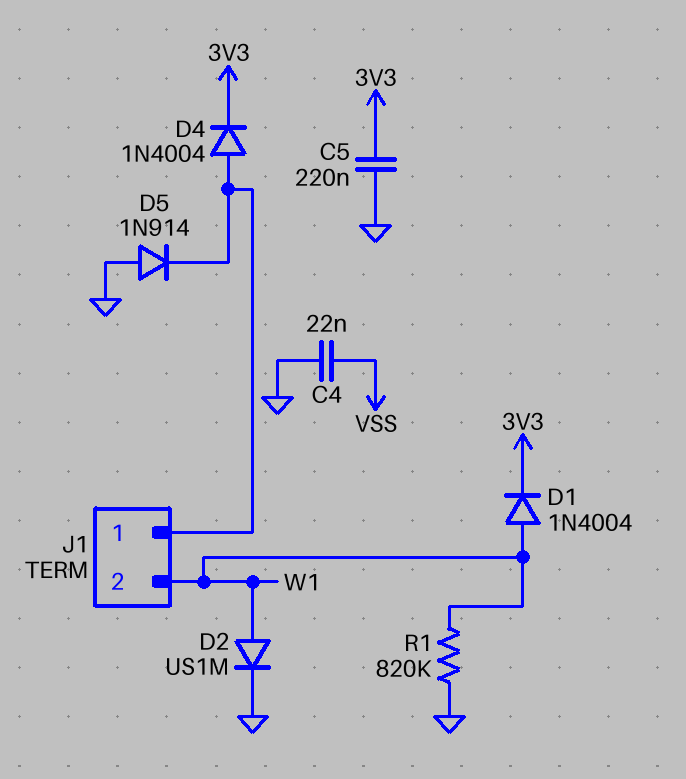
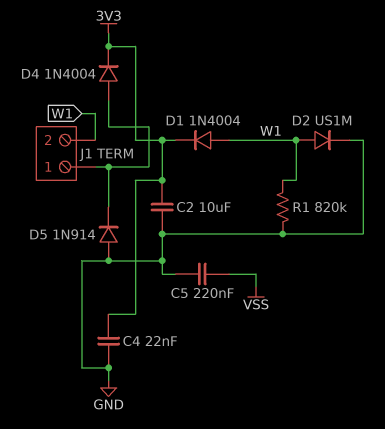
C2: none -> 10uF (3V3, GND)
C4: 22nF (GND, VSS) -> 22nF (3V3, GND)
C5: 220nF (3V3, GND) -> 220nF (GND, VSS)

